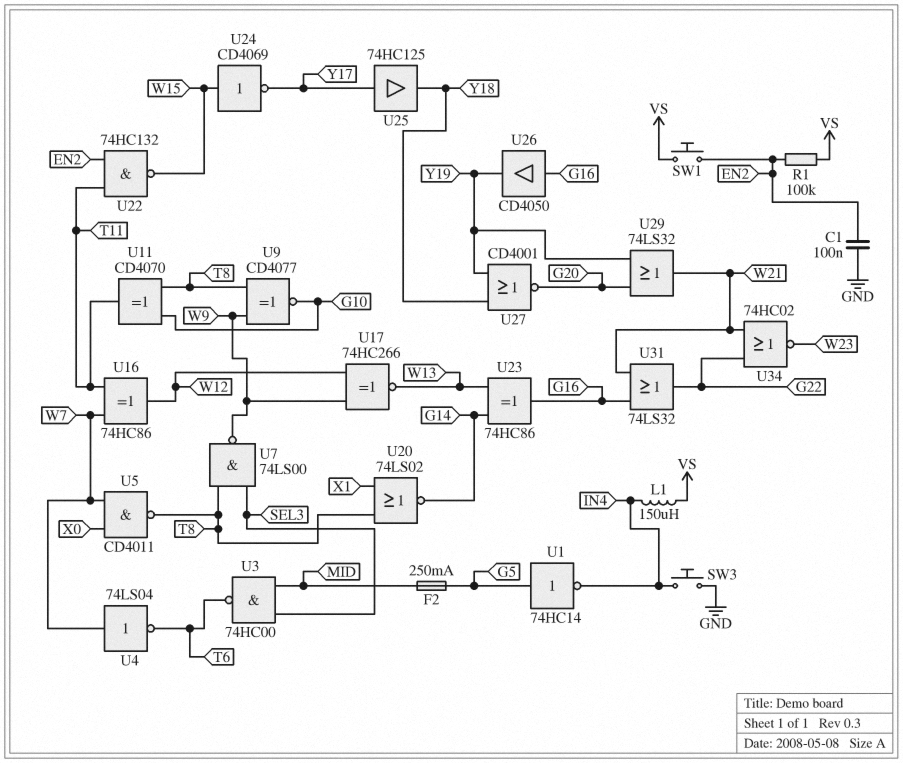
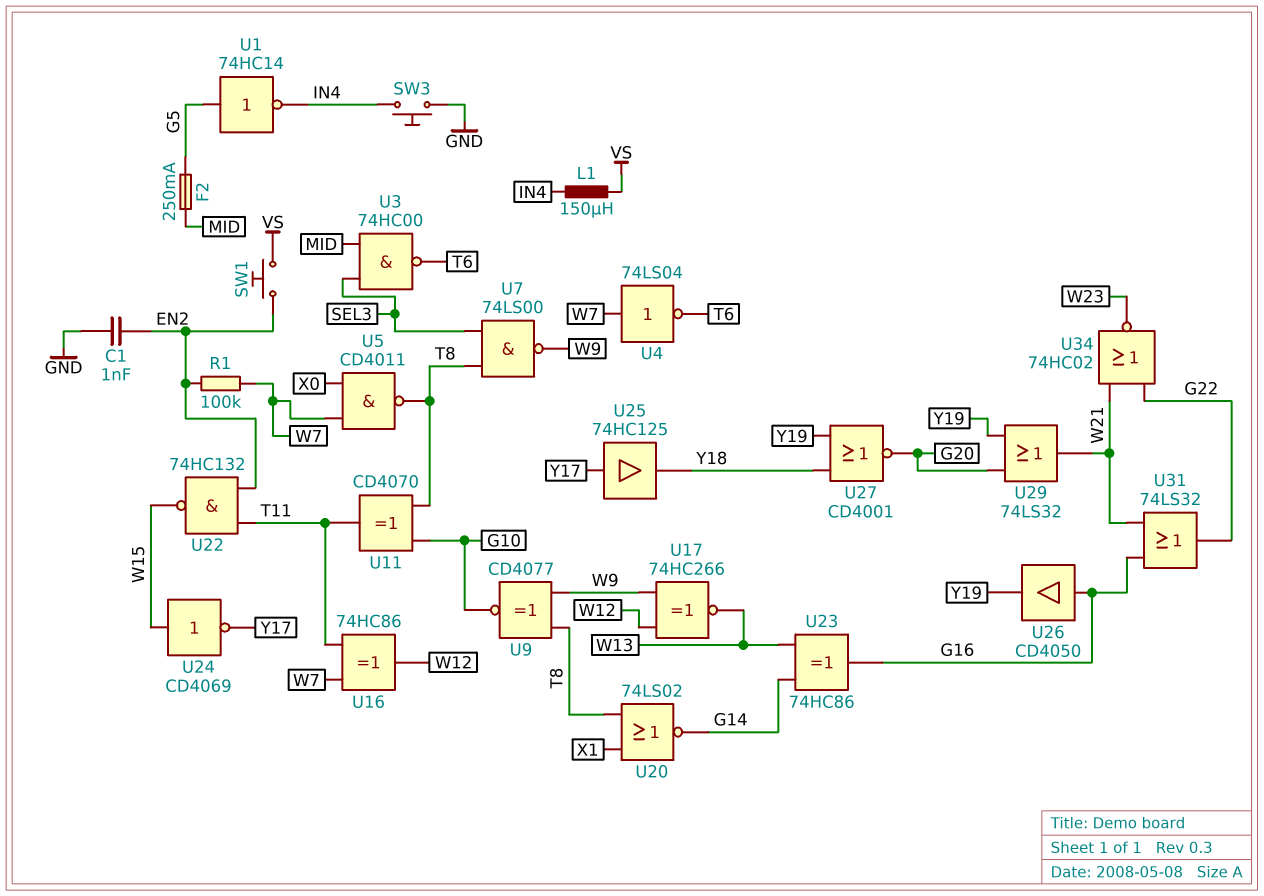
C1: 100nF (EN2, GND) -> 1nF (EN2, GND)
R1: 100k (EN2, VS) -> 100k (EN2, W7)

